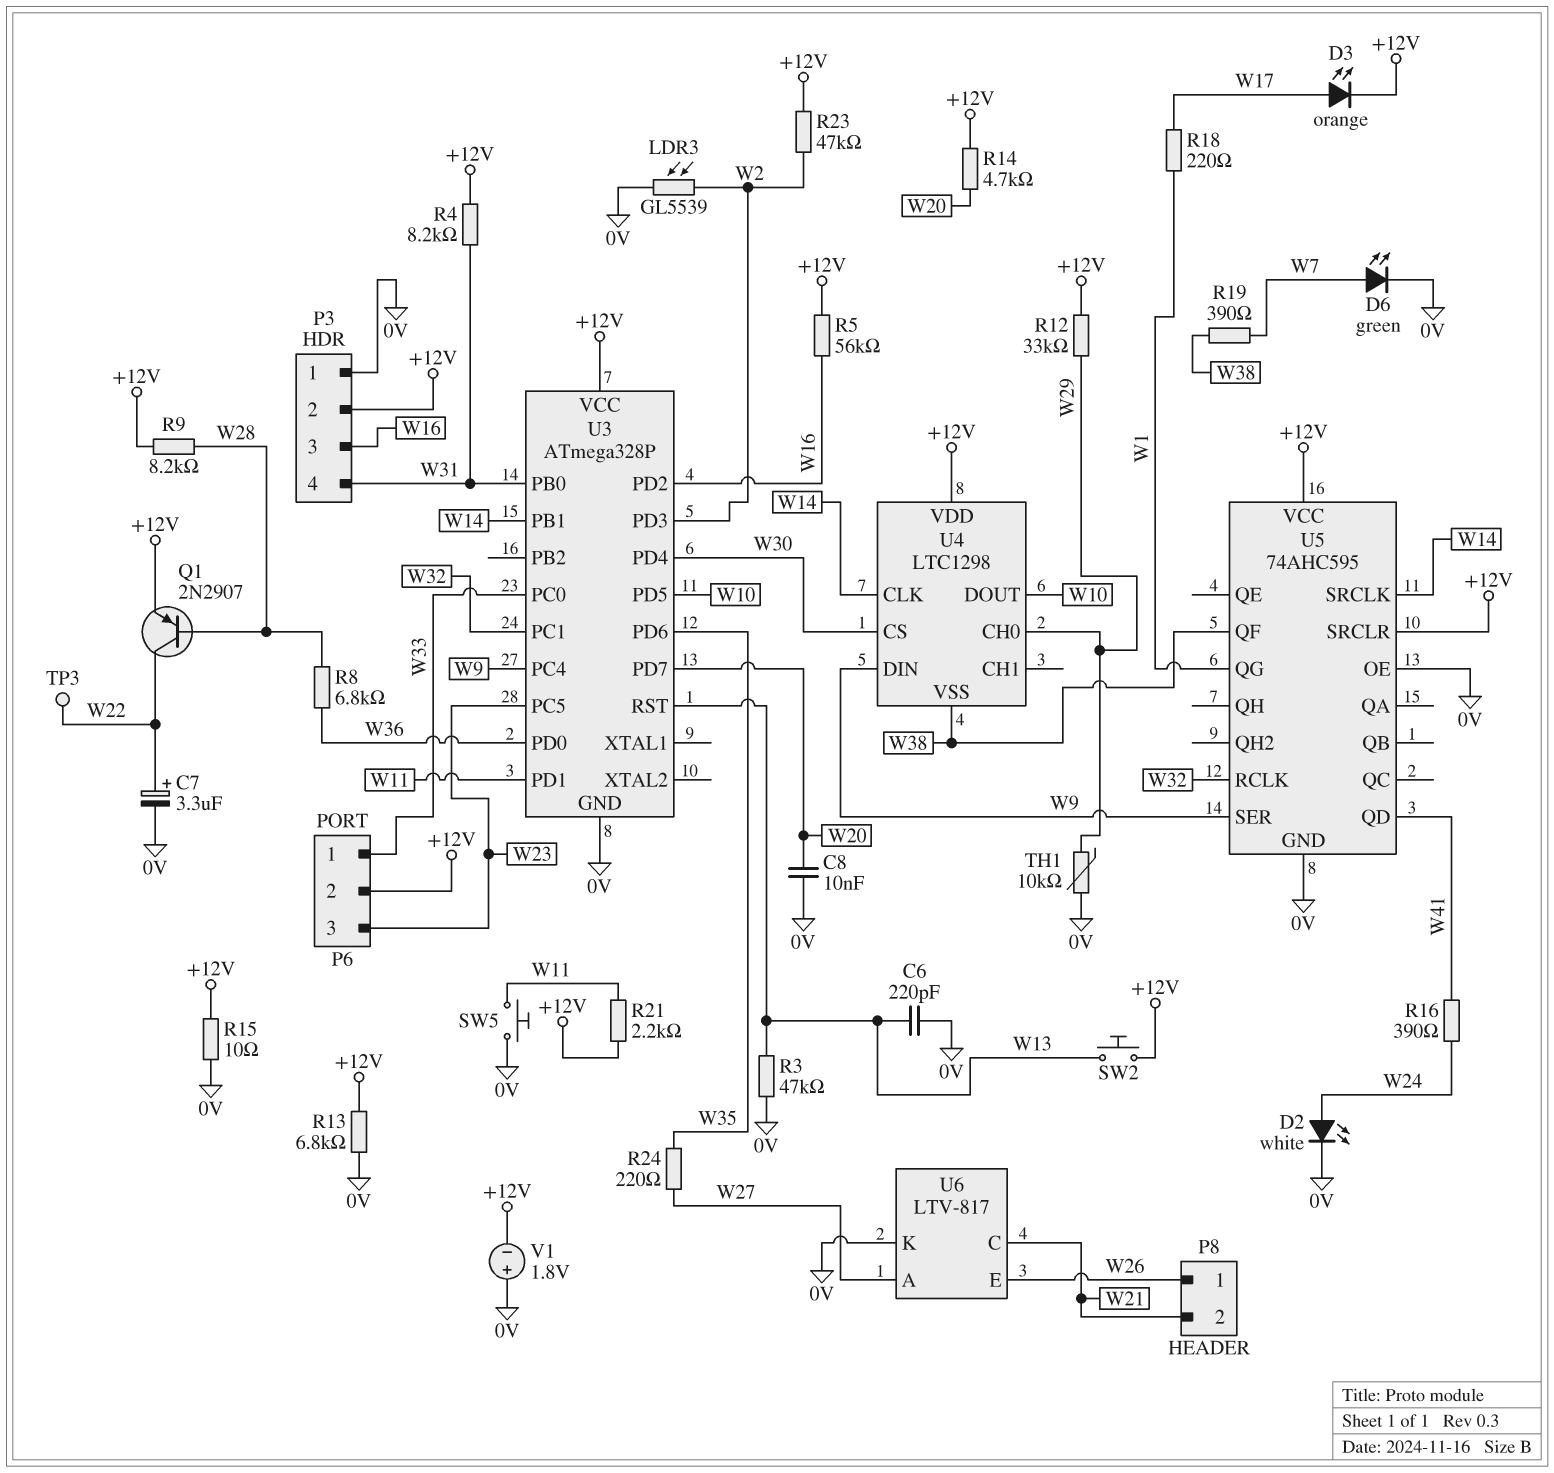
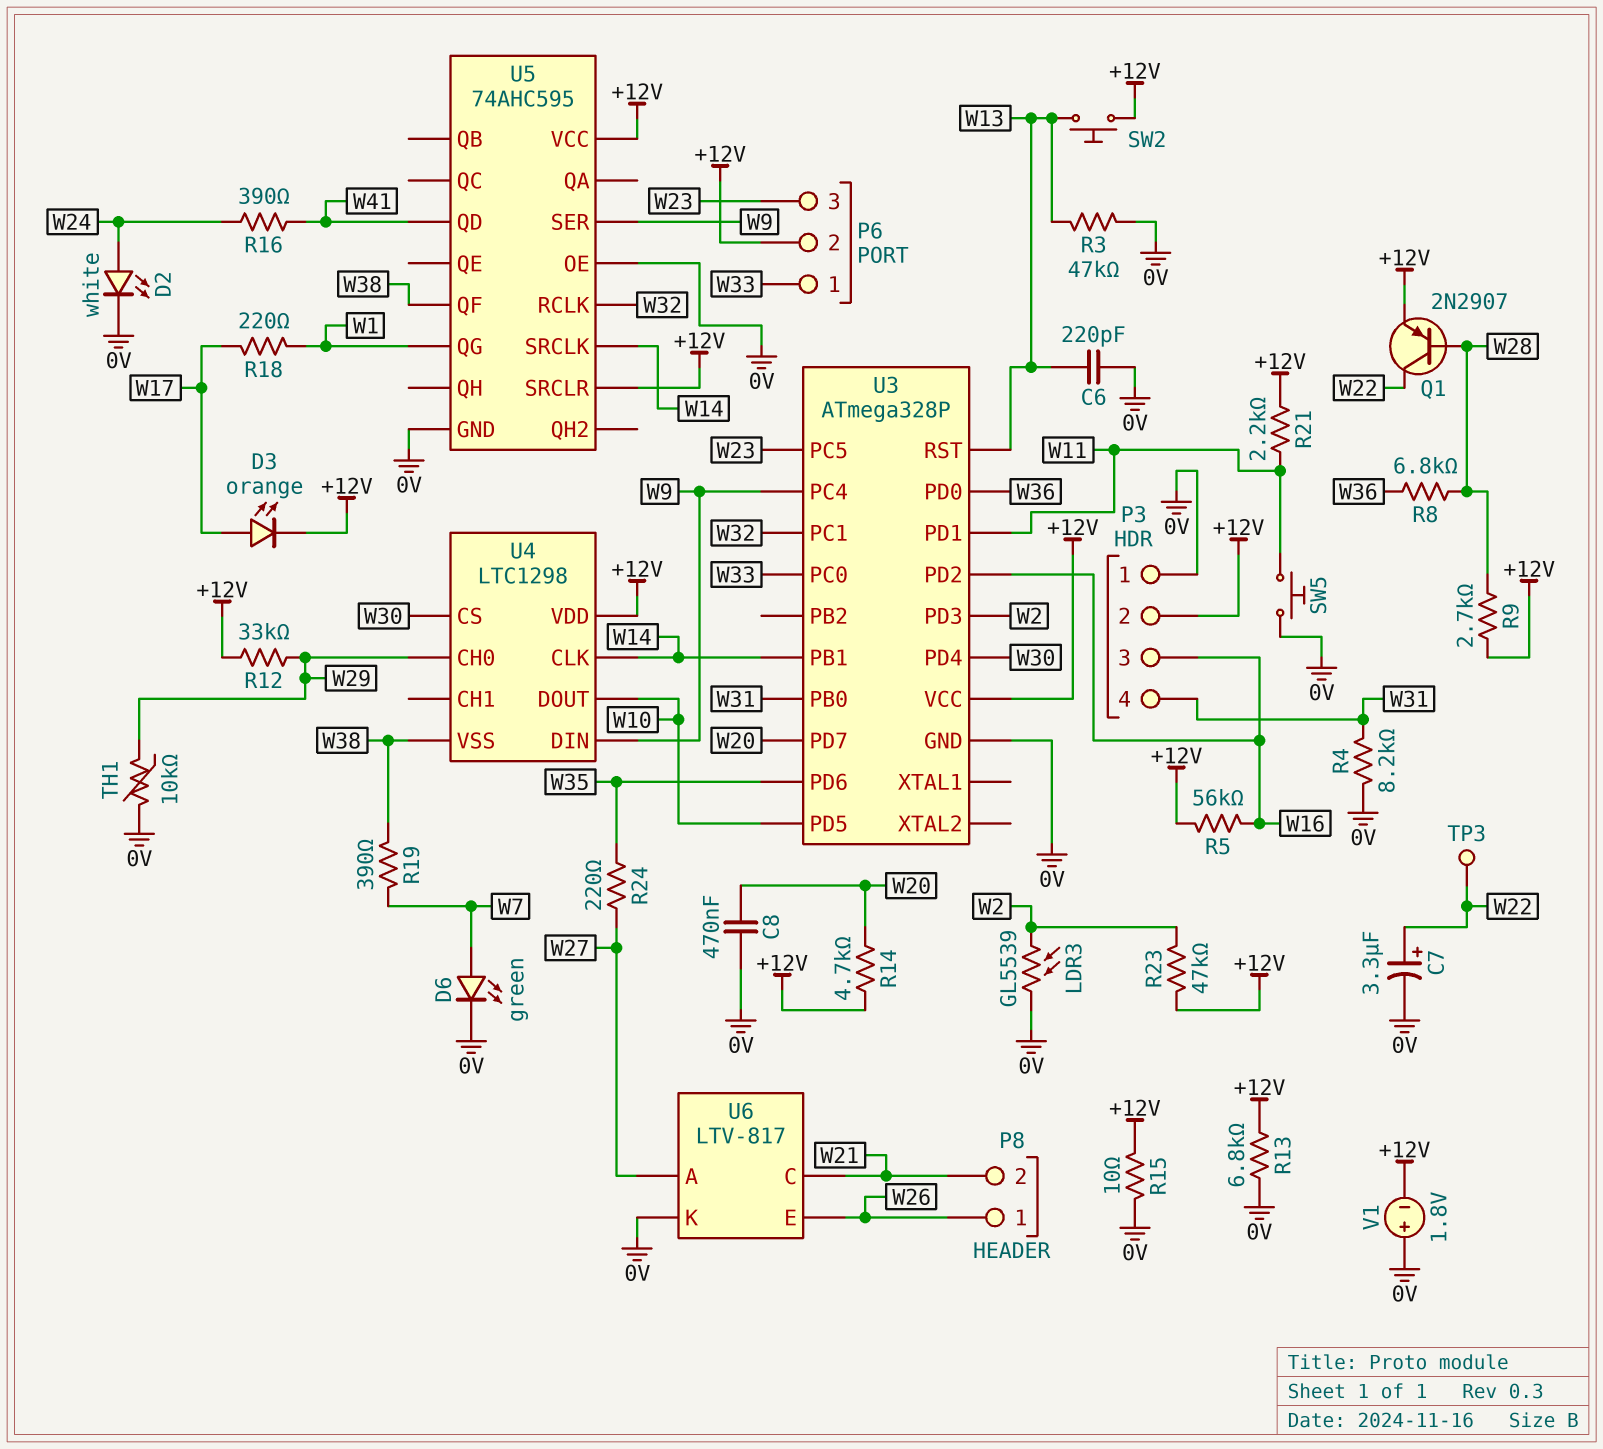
C8: 10nF (0V, W20) -> 470nF (0V, W20)
R4: 8.2k (+12V, W31) -> 8.2k (0V, W31)
R9: 8.2k (+12V, W28) -> 2.7k (+12V, W28)

